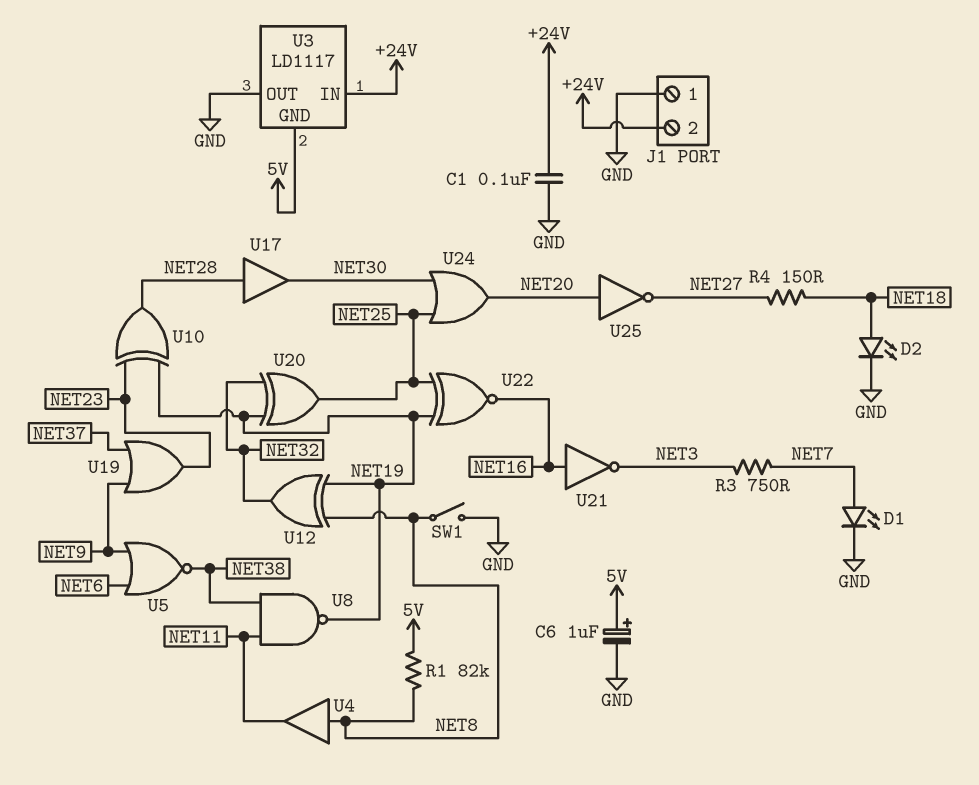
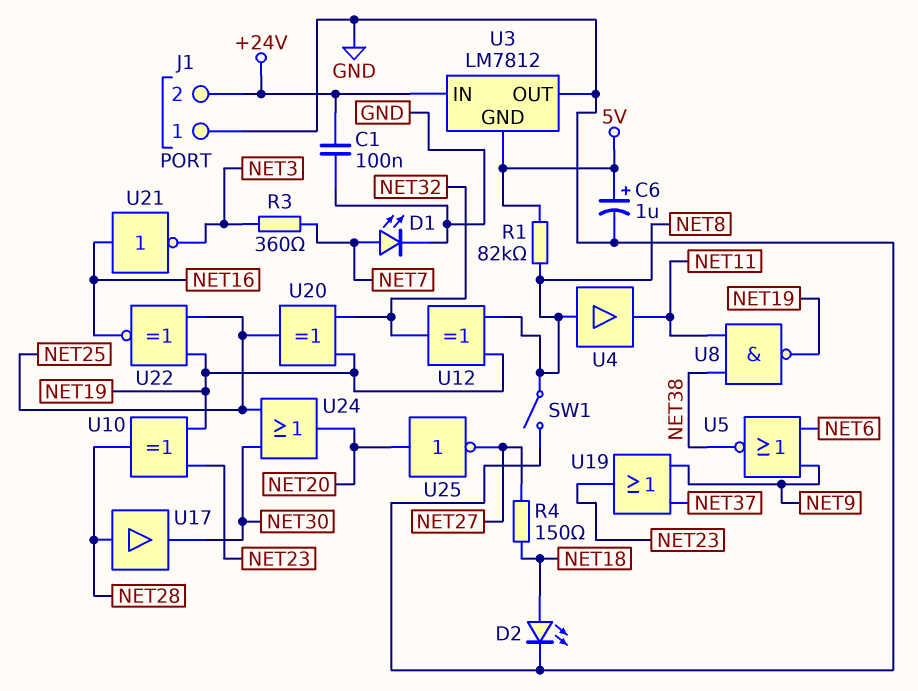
R3: 750 (NET3, NET7) -> 360 (NET3, NET7)
U3: LD1117 -> LM7812

